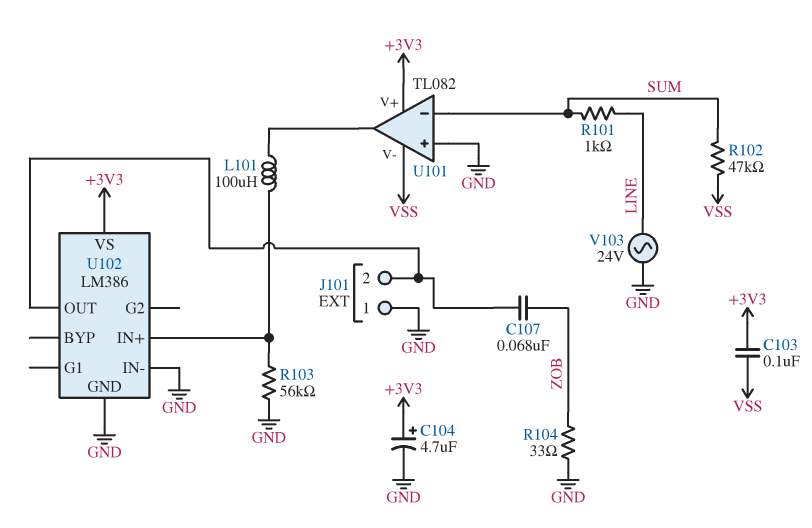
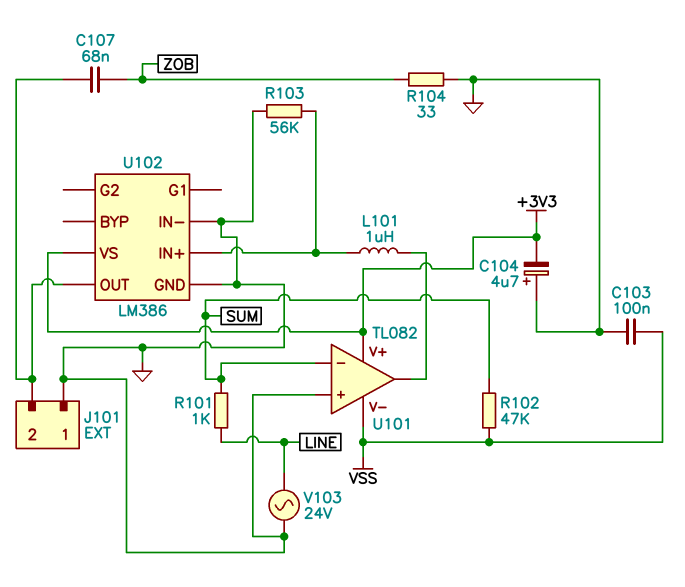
C103: 100nF (+3V3, VSS) -> 100nF (GND, VSS)
C104: 4.7uF (plus +3V3, minus GND) -> 4.7uF (plus GND, minus +3V3)
L101: 100uH (U101/out, U102/IN+) -> 1uH (U101/out, U102/IN+)

